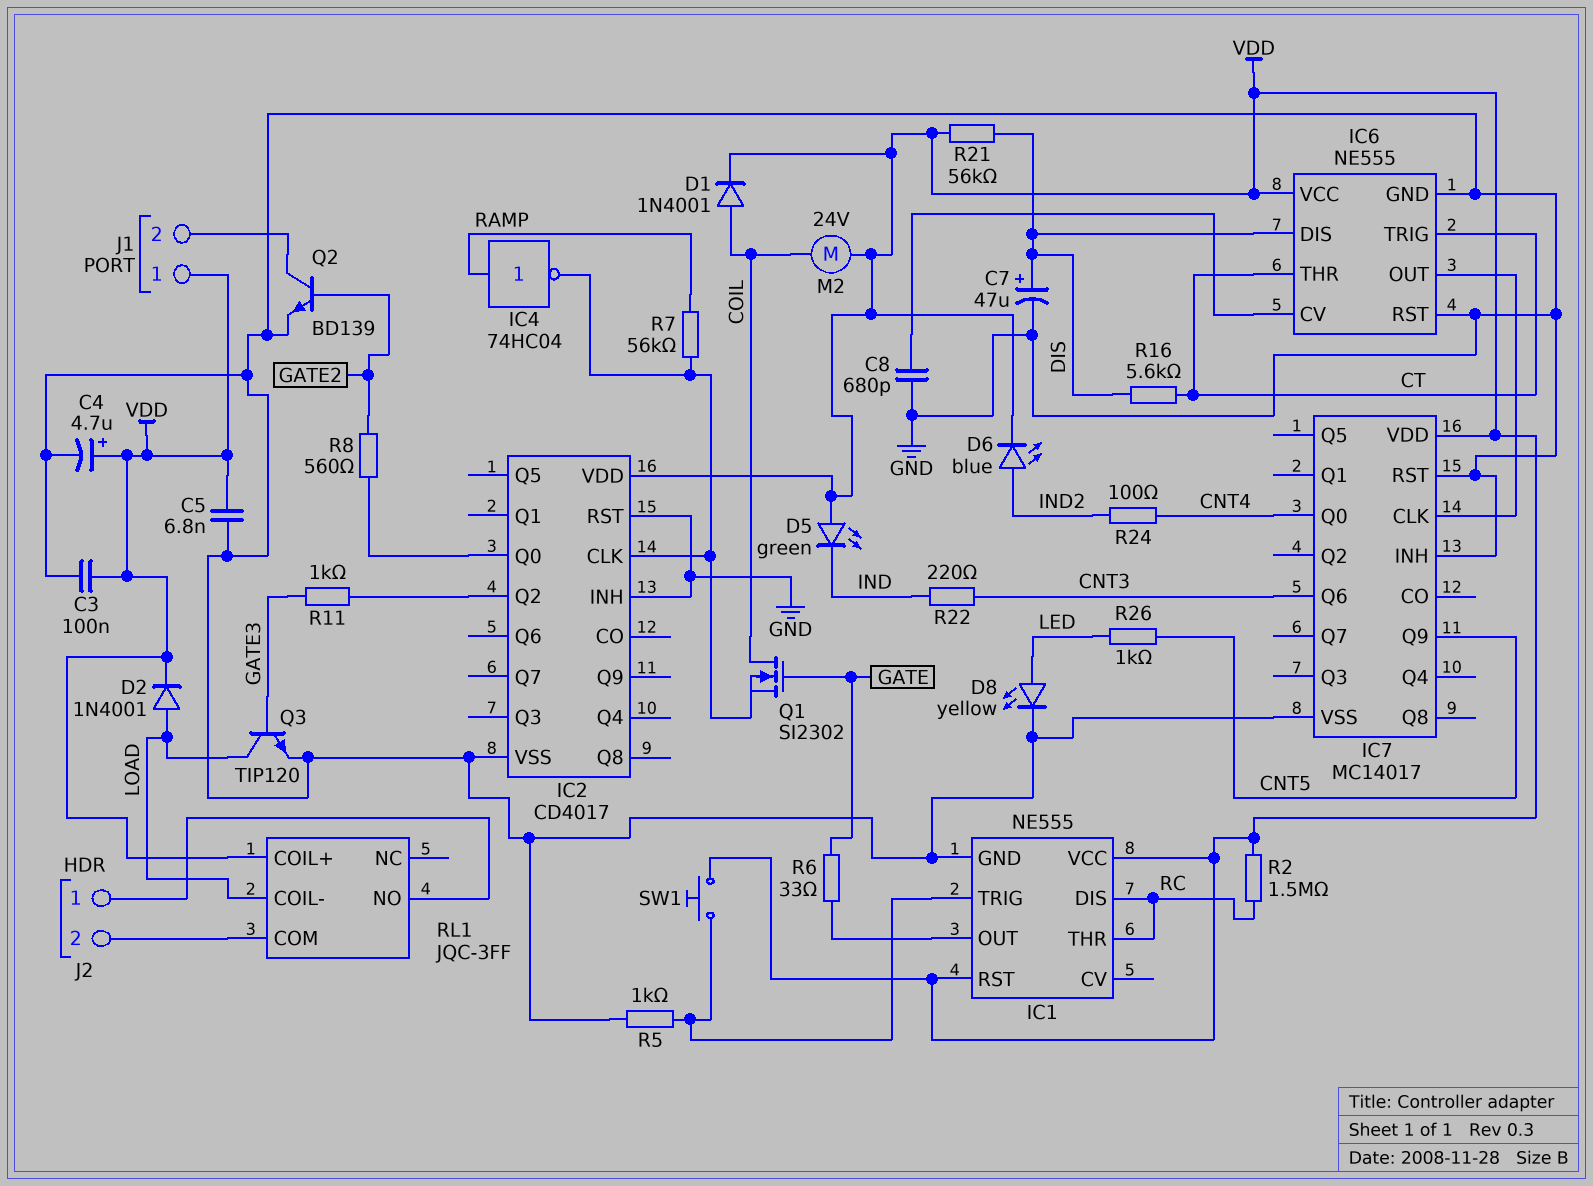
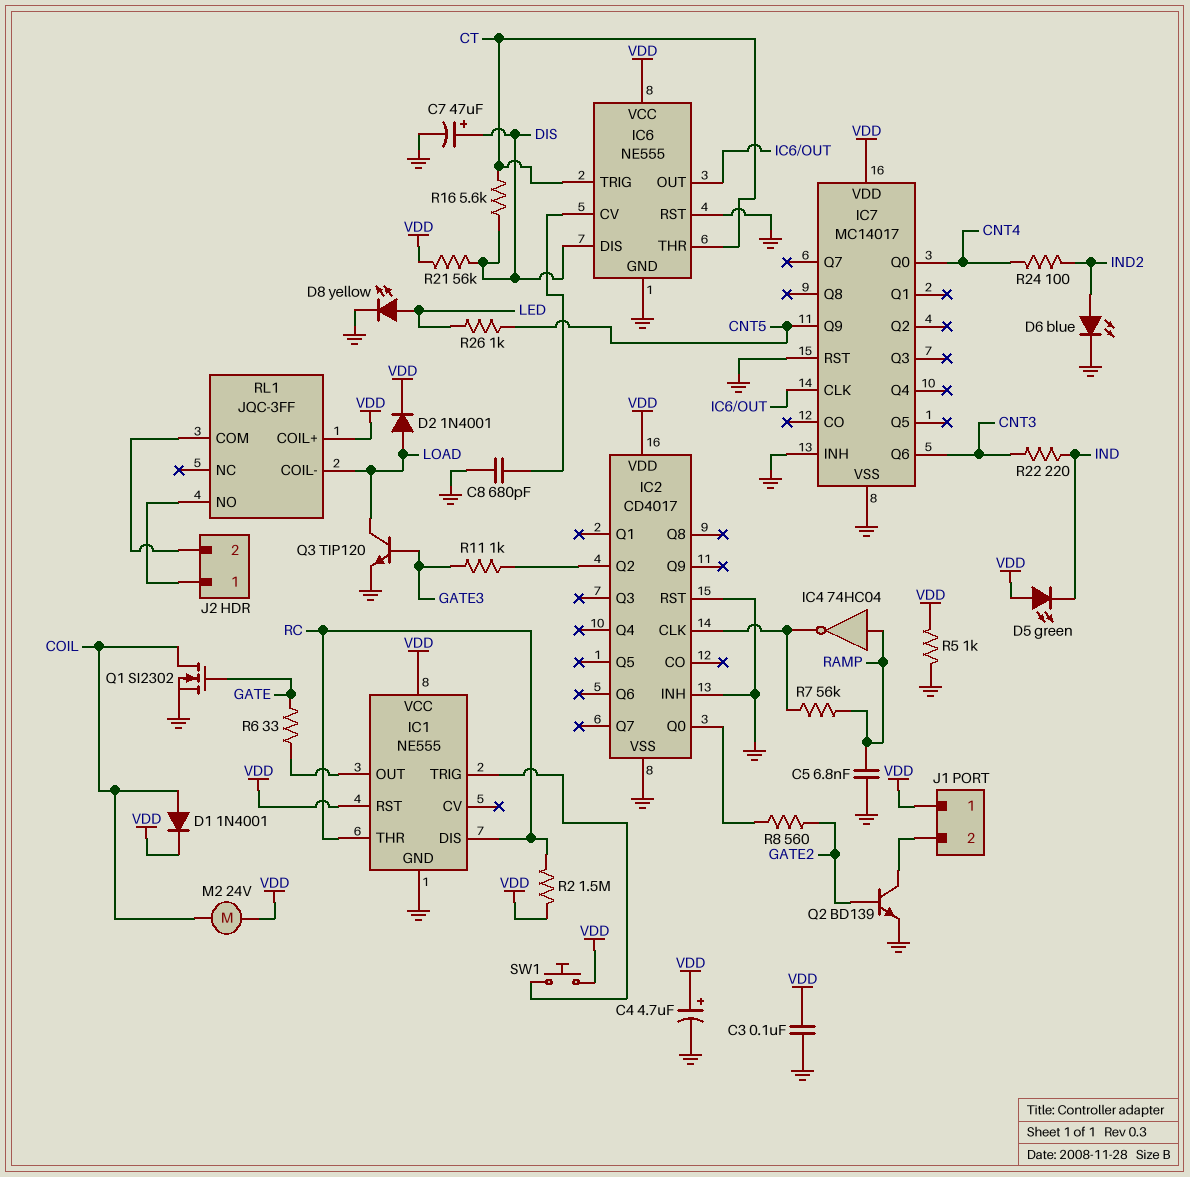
C5: 6.8nF (GND, VDD) -> 6.8nF (GND, RAMP)
D6: LED blue (A IND2, K VDD) -> LED blue (A IND2, K GND)
Q1: NMOS SI2302 (G GATE, D COIL, S IC2/CLK) -> NMOS SI2302 (G GATE, D COIL, S GND)
R5: 1k (GND, IC1/TRIG) -> 1k (GND, VDD)

